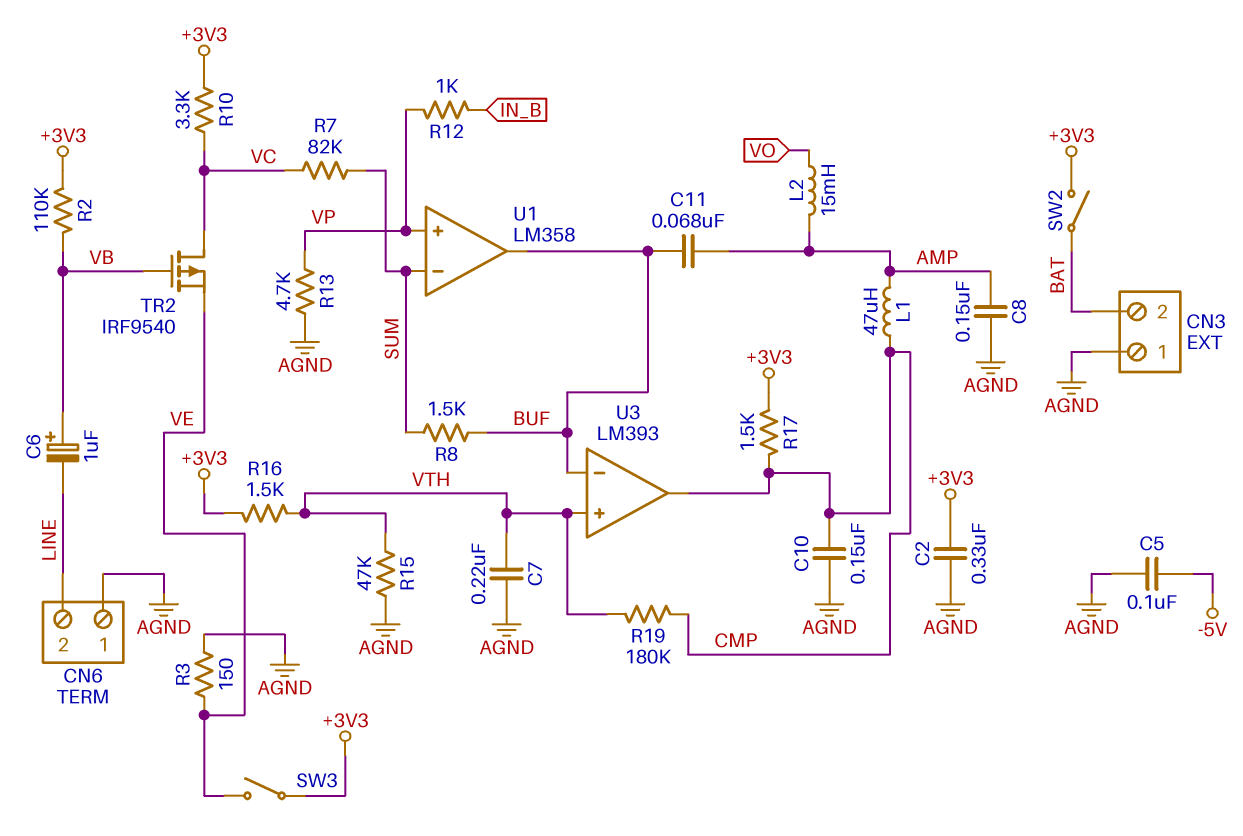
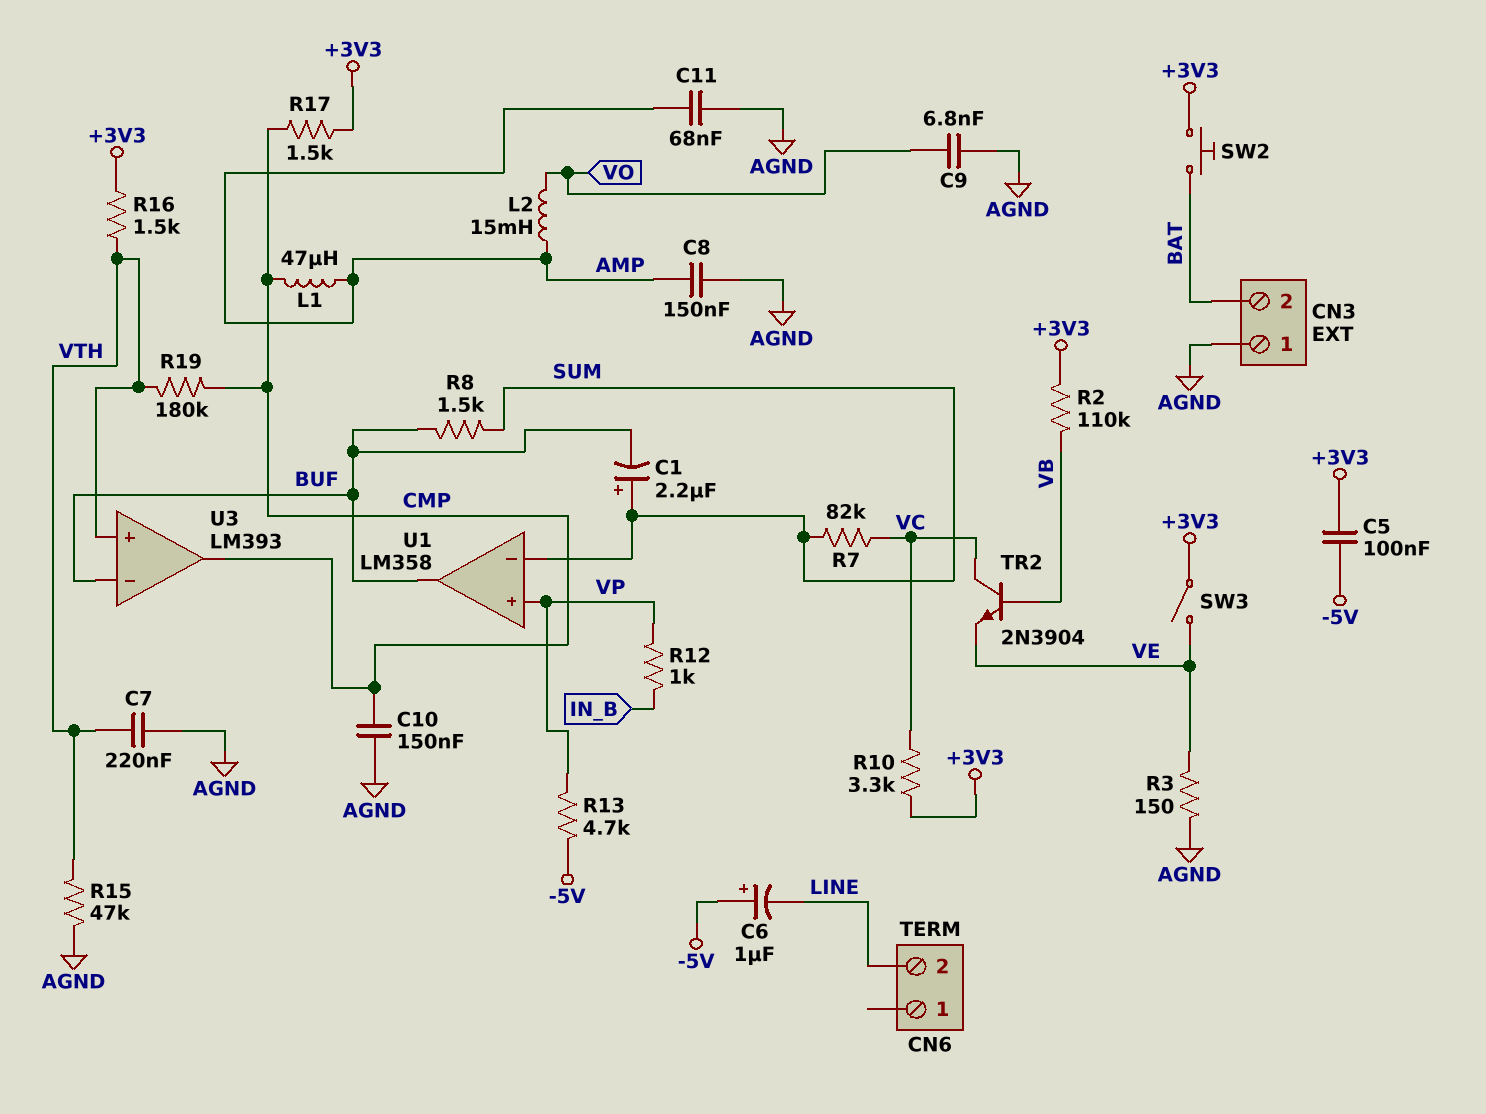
C1: none -> 2.2uF (plus SUM, minus BUF)
C2: 330nF (+3V3, AGND) -> none
C5: 100nF (-5V, AGND) -> 100nF (+3V3, -5V)
C6: 1uF (plus VB, minus LINE) -> 1uF (plus -5V, minus LINE)
C9: none -> 6.8nF (AGND, VO)
C11: 68nF (AMP, BUF) -> 68nF (AGND, AMP)
CN6 pin 1: AGND -> none
R13: 4.7k (AGND, VP) -> 4.7k (-5V, VP)
SW2: switch (+3V3, BAT) -> button (+3V3, BAT)
TR2: PMOS IRF9540 (G VB, D VC, S VE) -> NPN 2N3904 (B VB, C VC, E VE)

